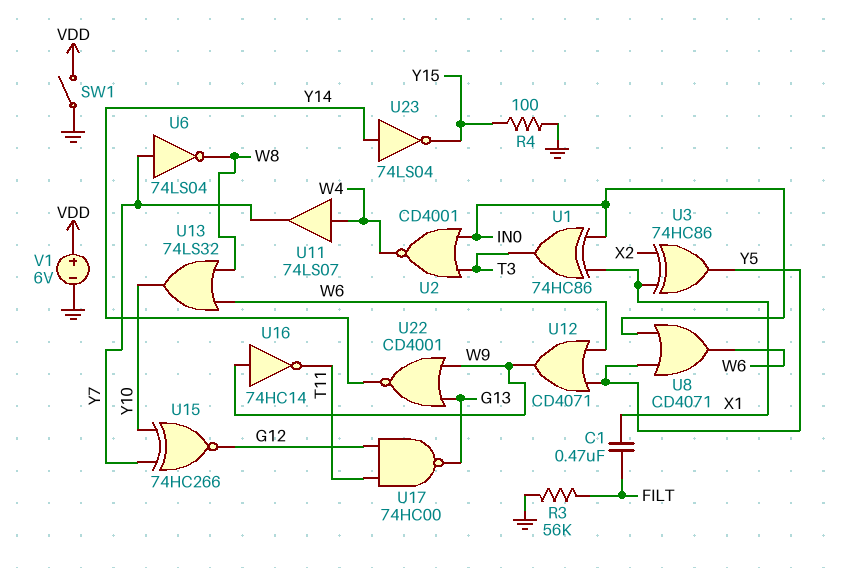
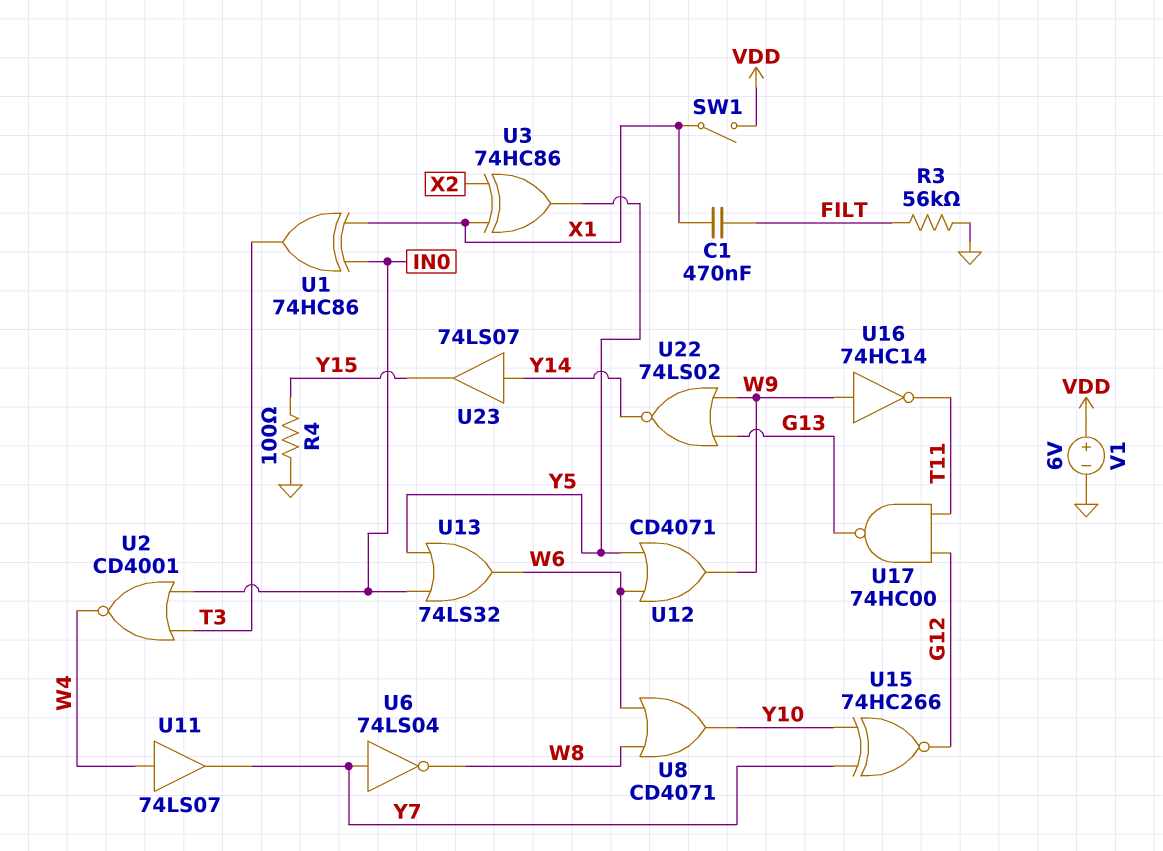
SW1: switch (GND, VDD) -> switch (VDD, X1)
U8: OR CD4071 (in IN0, in Y5, out W6) -> OR CD4071 (in W6, in W8, out Y10)
U13: OR 74LS32 (in W6, in W8, out Y10) -> OR 74LS32 (in IN0, in Y5, out W6)
U22: NOR CD4001 (in G13, in W9, out Y14) -> NOR 74LS02 (in G13, in W9, out Y14)
U23: NOT 74LS04 (in Y14, out Y15) -> buffer 74LS07 (in Y14, out Y15)

